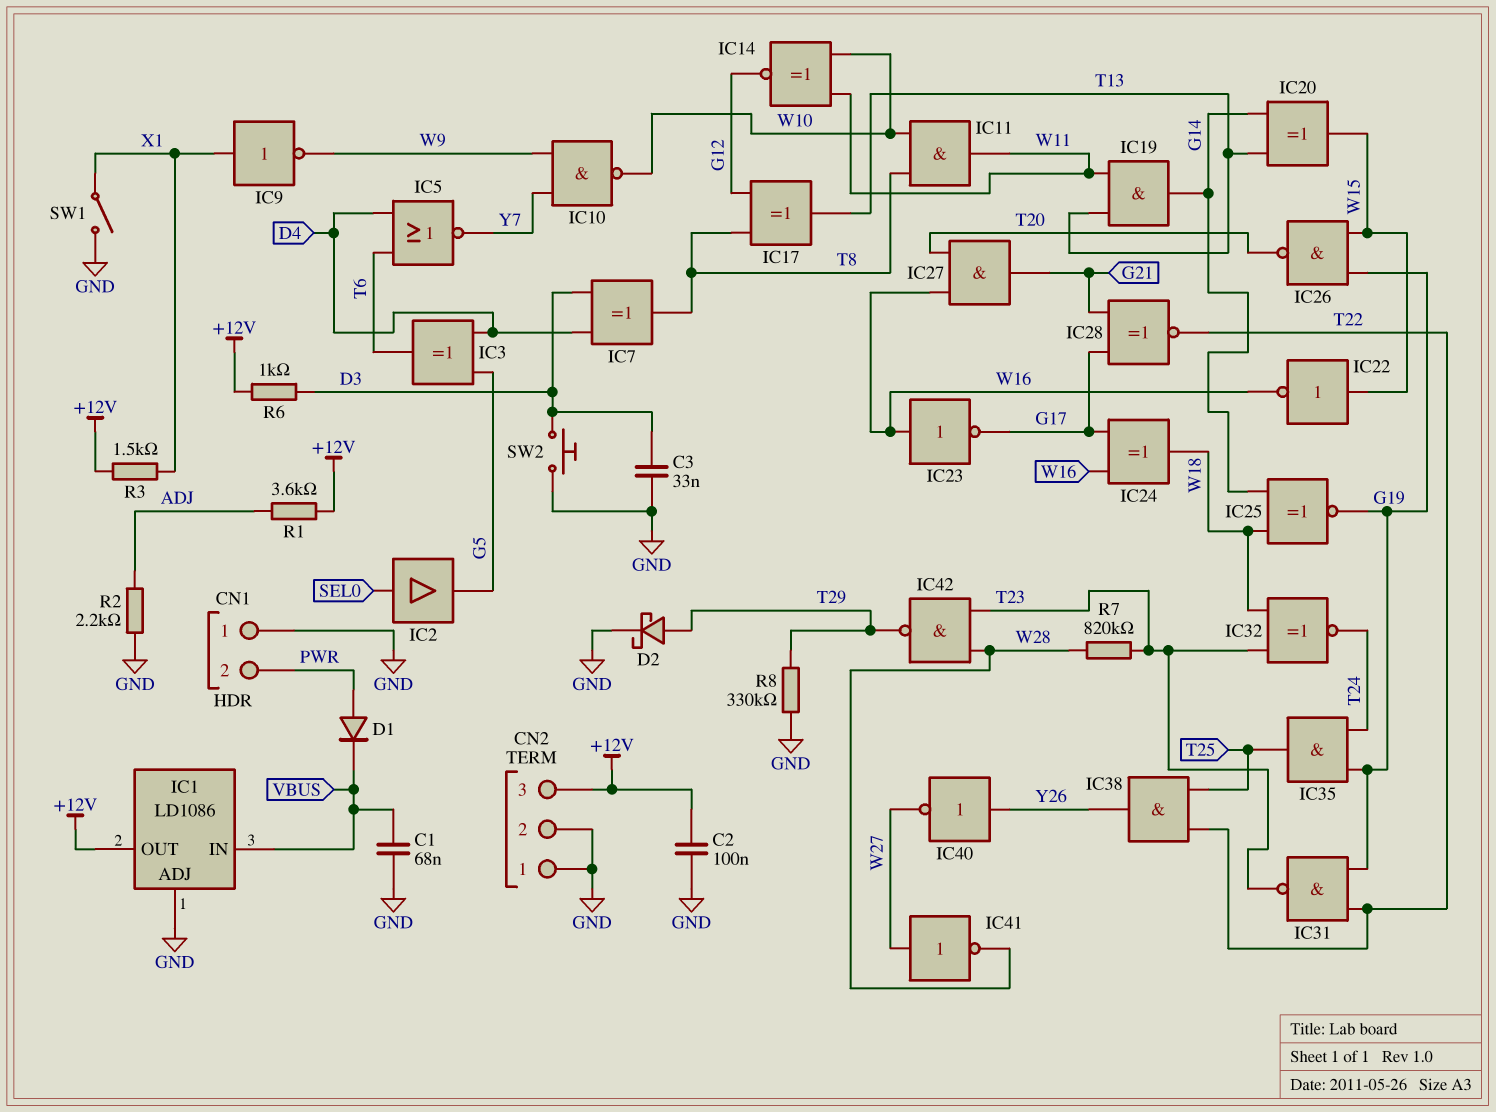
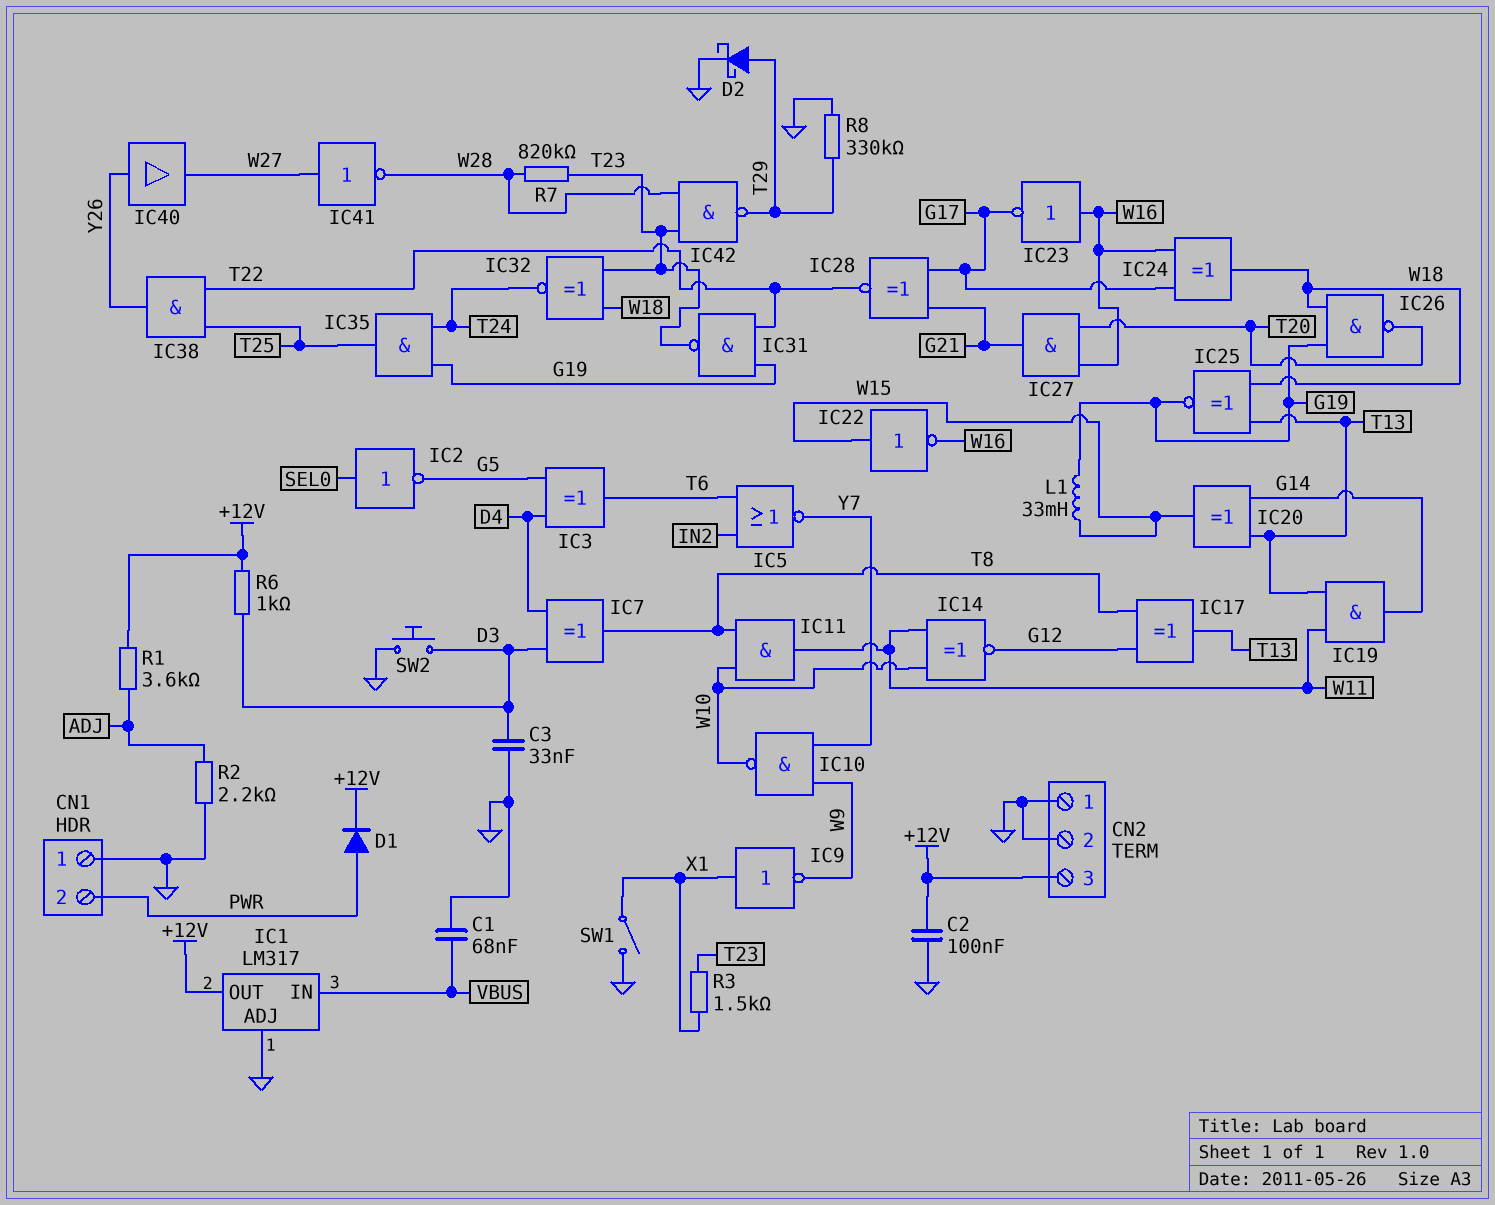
D1: diode (A PWR, K VBUS) -> diode (A PWR, K +12V)
IC1: LD1086 -> LM317
IC2: buffer (in SEL0, out G5) -> NOT (in SEL0, out G5)
IC5: NOR (in D4, in T6, out Y7) -> NOR (in IN2, in T6, out Y7)
IC25: XNOR (in G14, in W18, out G19) -> XNOR (in T13, in W18, out G19)
IC26: NAND (in G19, in W15, out T20) -> NAND (in G19, in W18, out T20)
IC40: NOT (in Y26, out W27) -> buffer (in Y26, out W27)
L1: none -> 33mH (G19, W15)
R3: 1.5k (+12V, X1) -> 1.5k (T23, X1)

